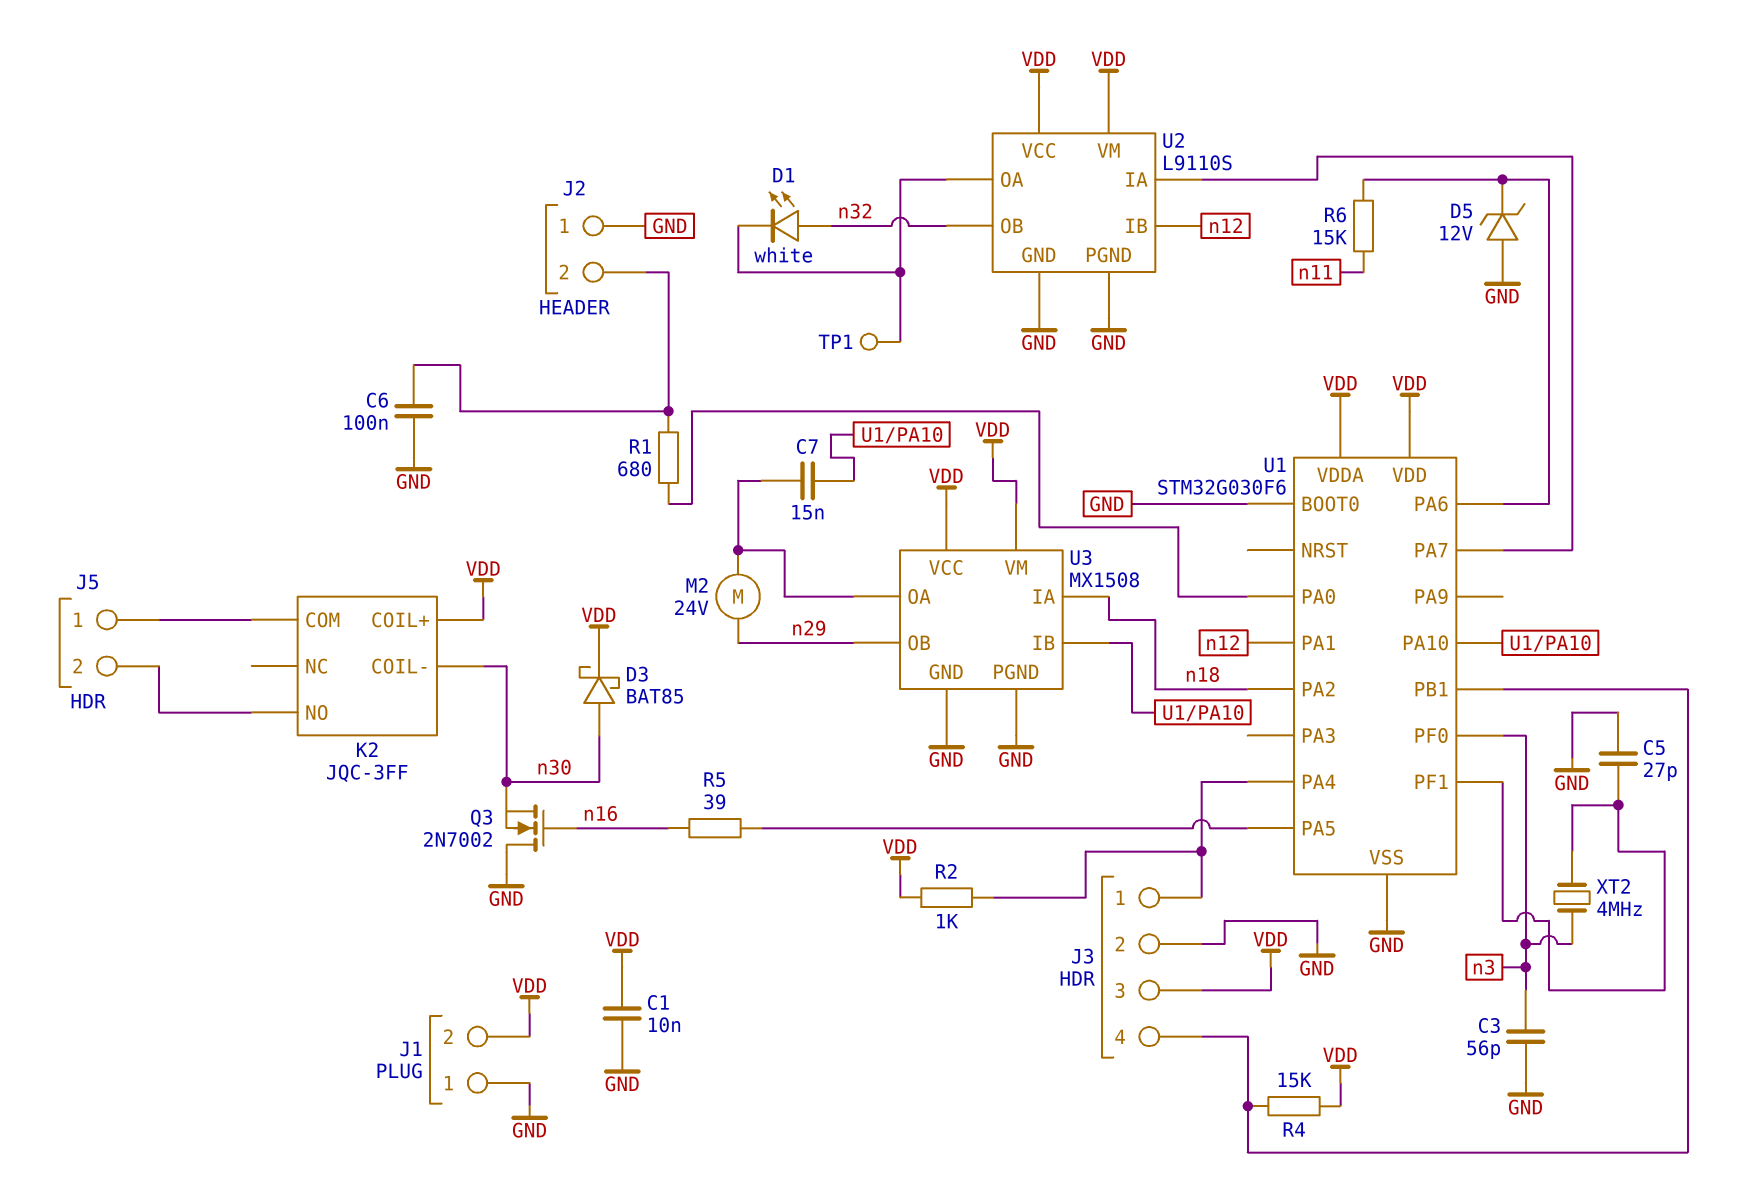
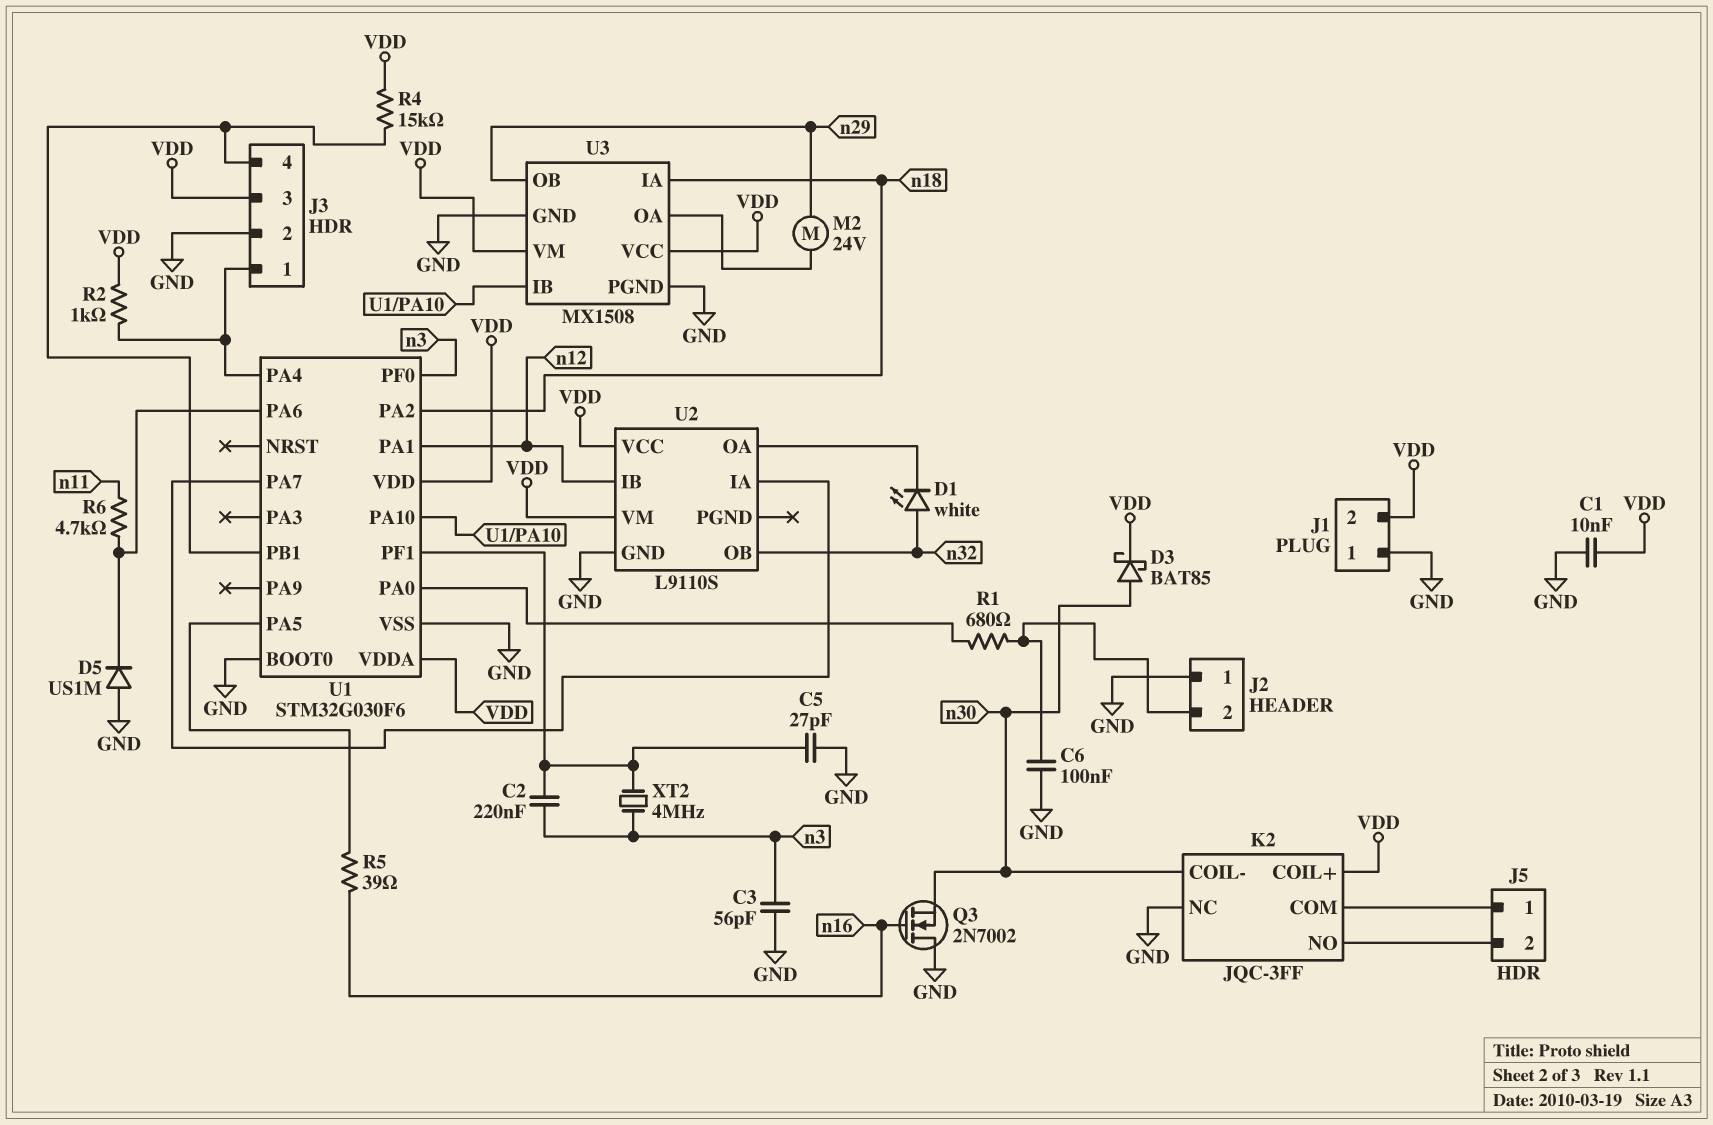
C2: none -> 220nF (U1/PF1, n3)
C7: 15nF (U1/PA10, U3/OA) -> none
D5: zener 12V (A GND, K U1/PA6) -> diode US1M (A GND, K U1/PA6)
K2 pin NC: none -> GND
R6: 15k (U1/PA6, n11) -> 4.7k (U1/PA6, n11)
TP1: test point (U2/OA) -> none
U2 pin PGND: GND -> none

